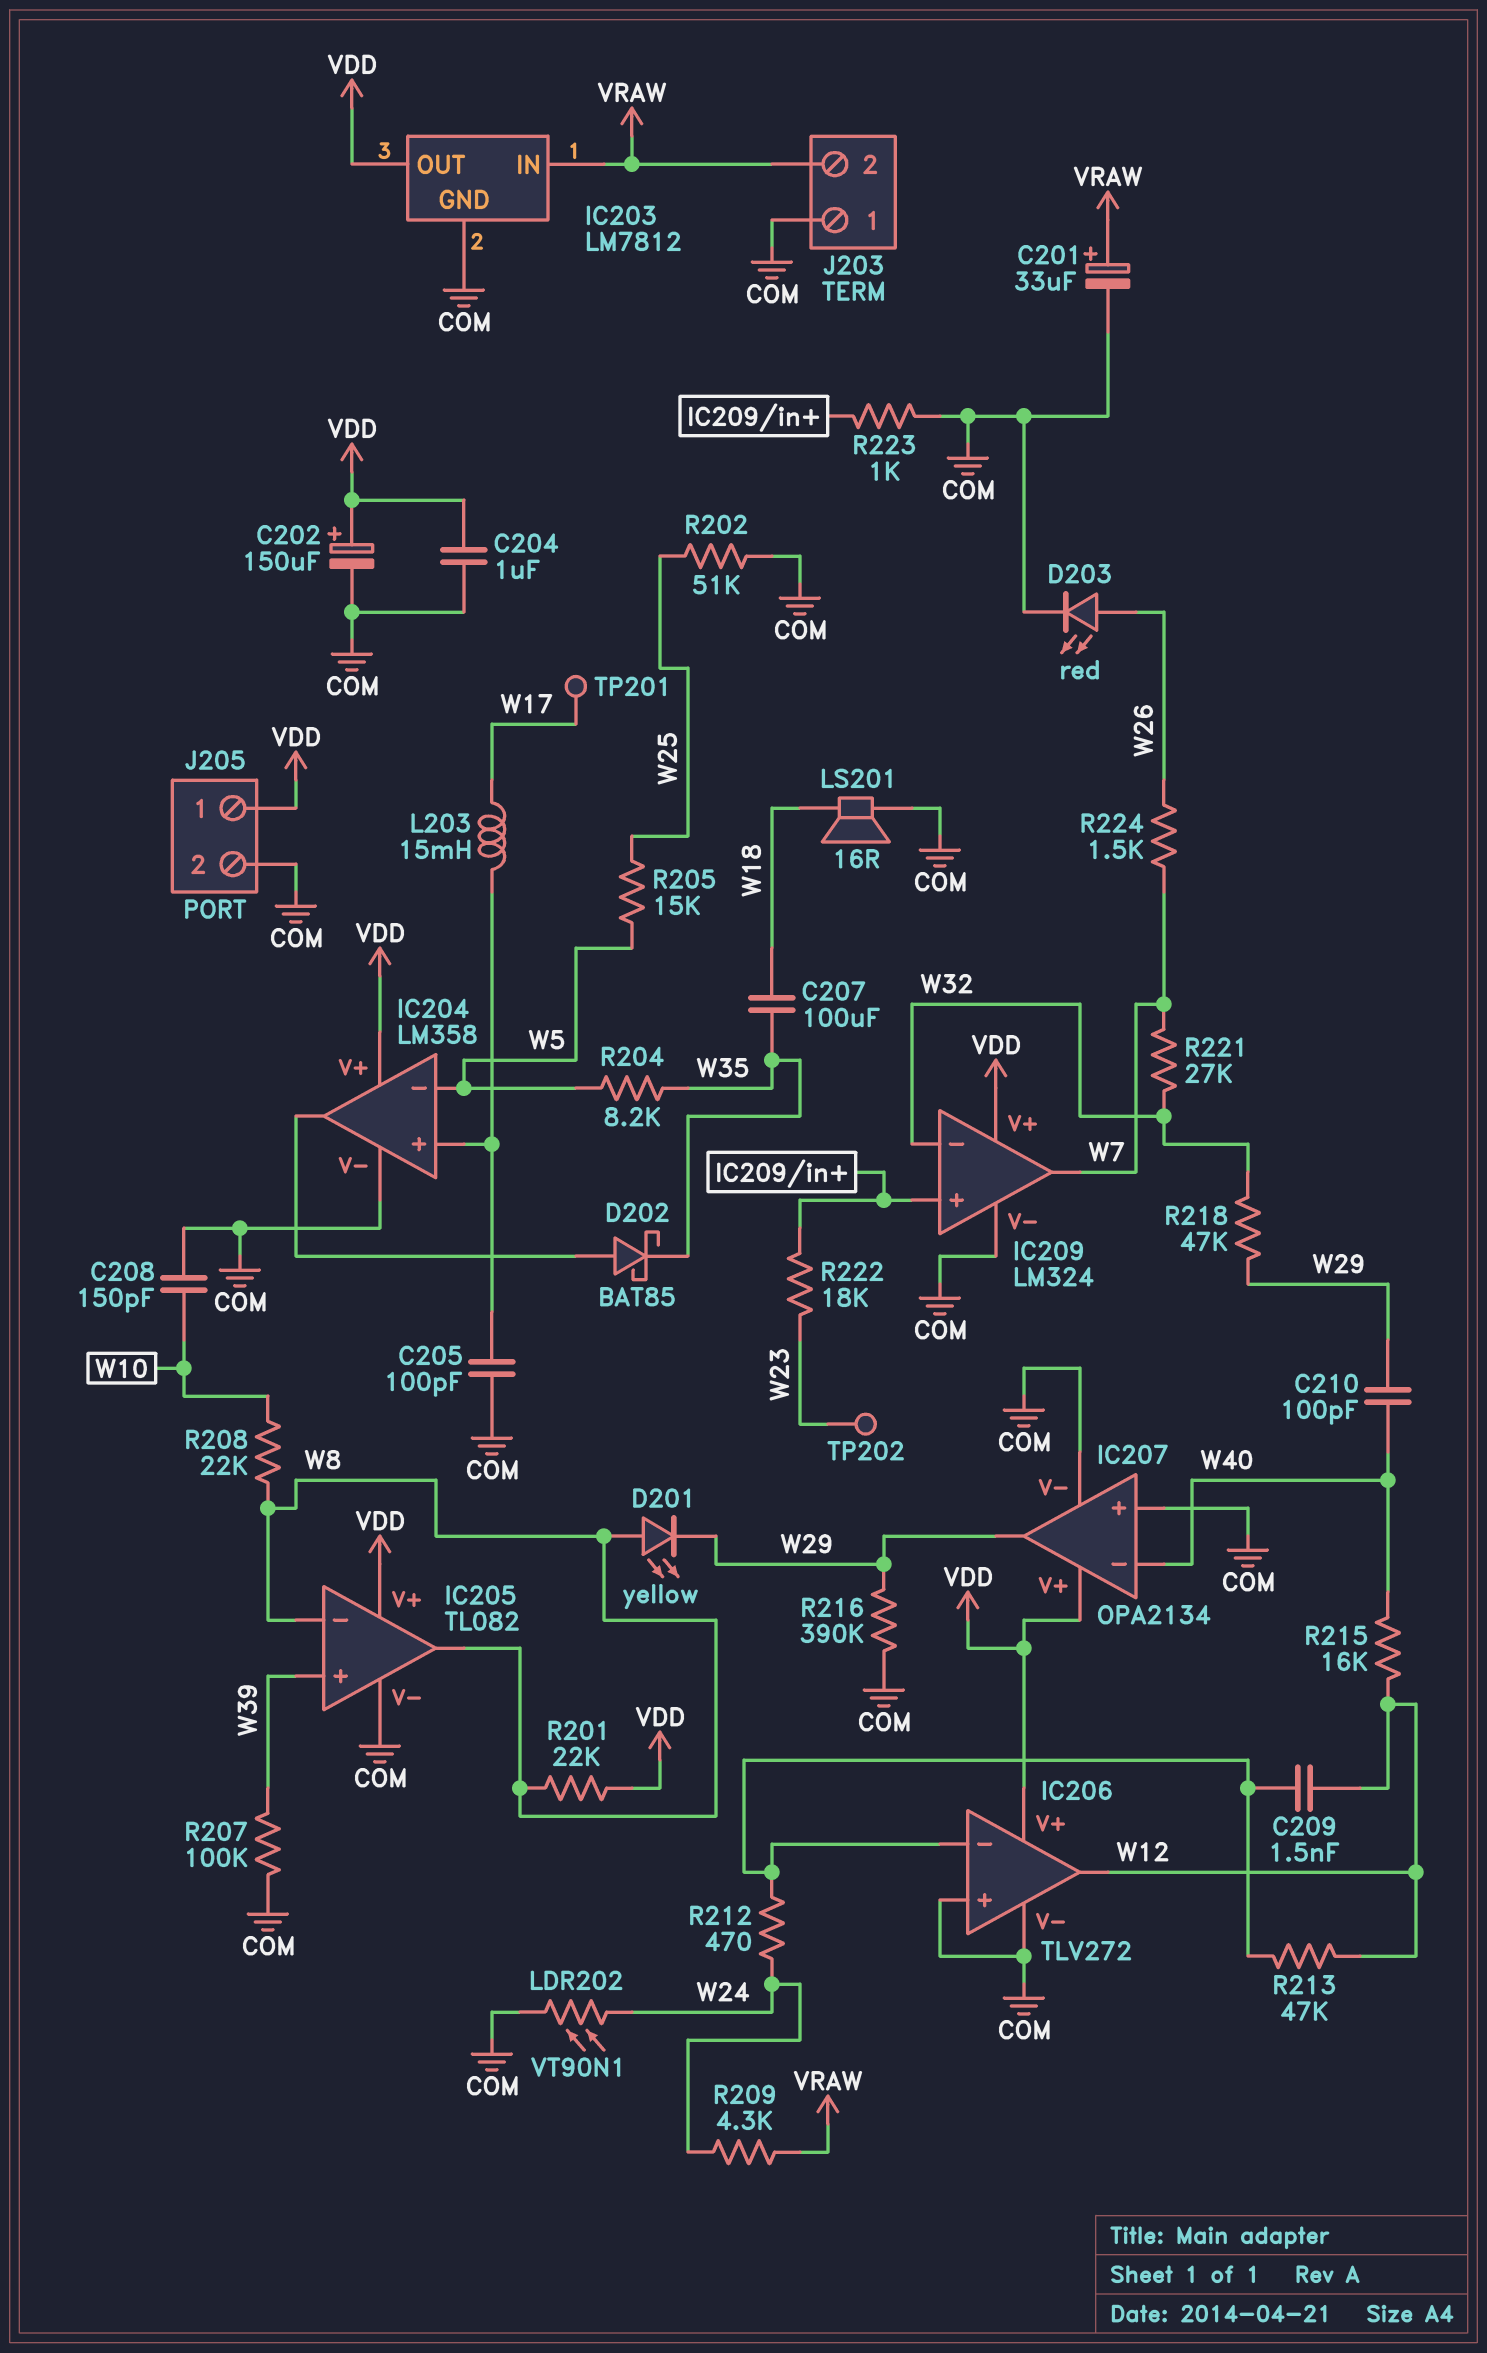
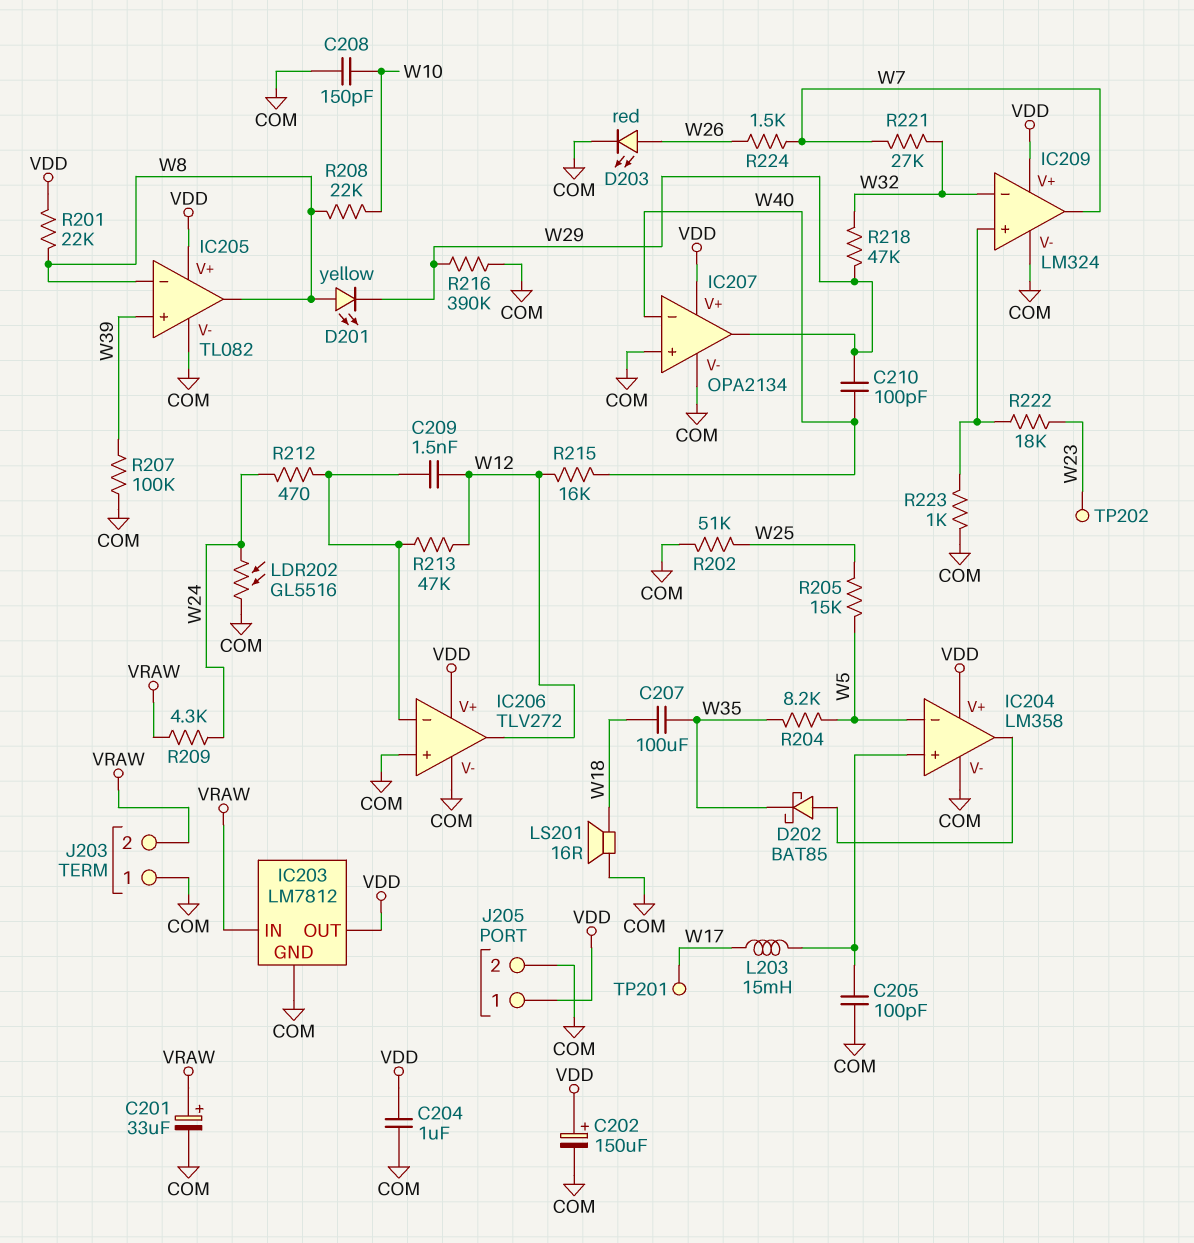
LDR202: VT90N1 (COM, W24) -> GL5516 (COM, W24)

